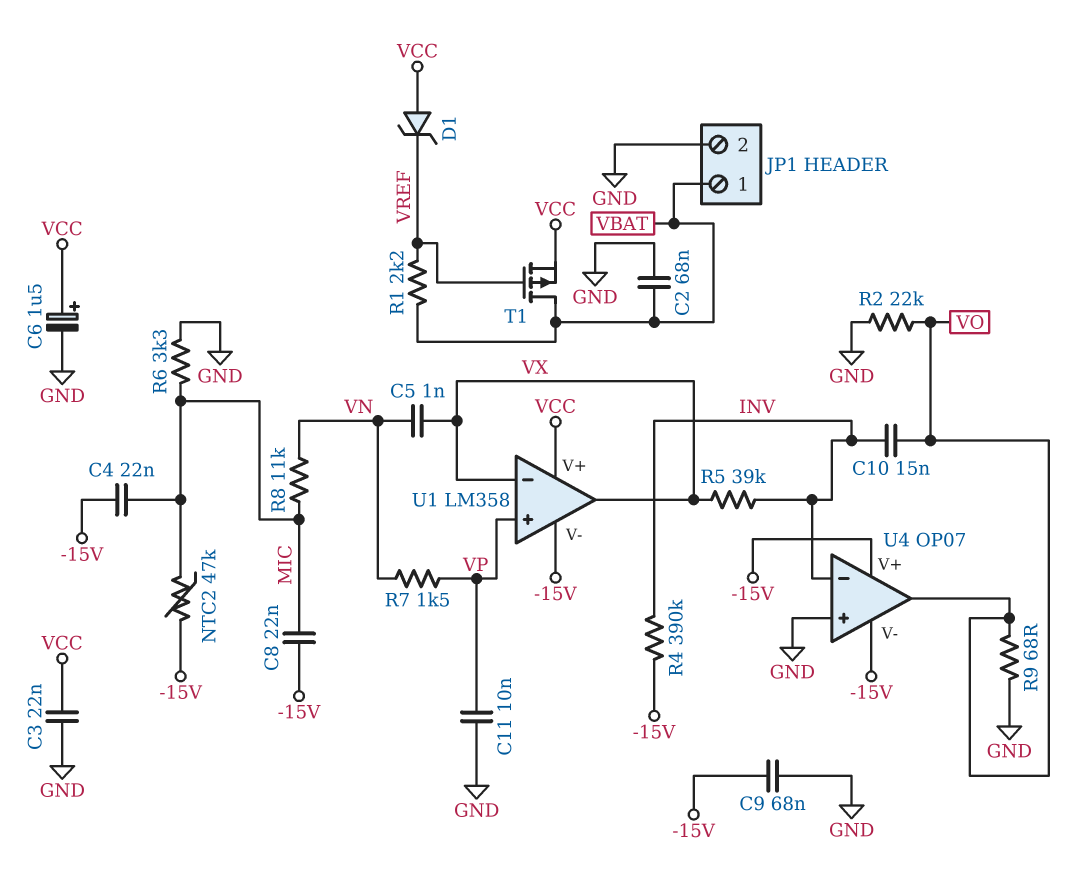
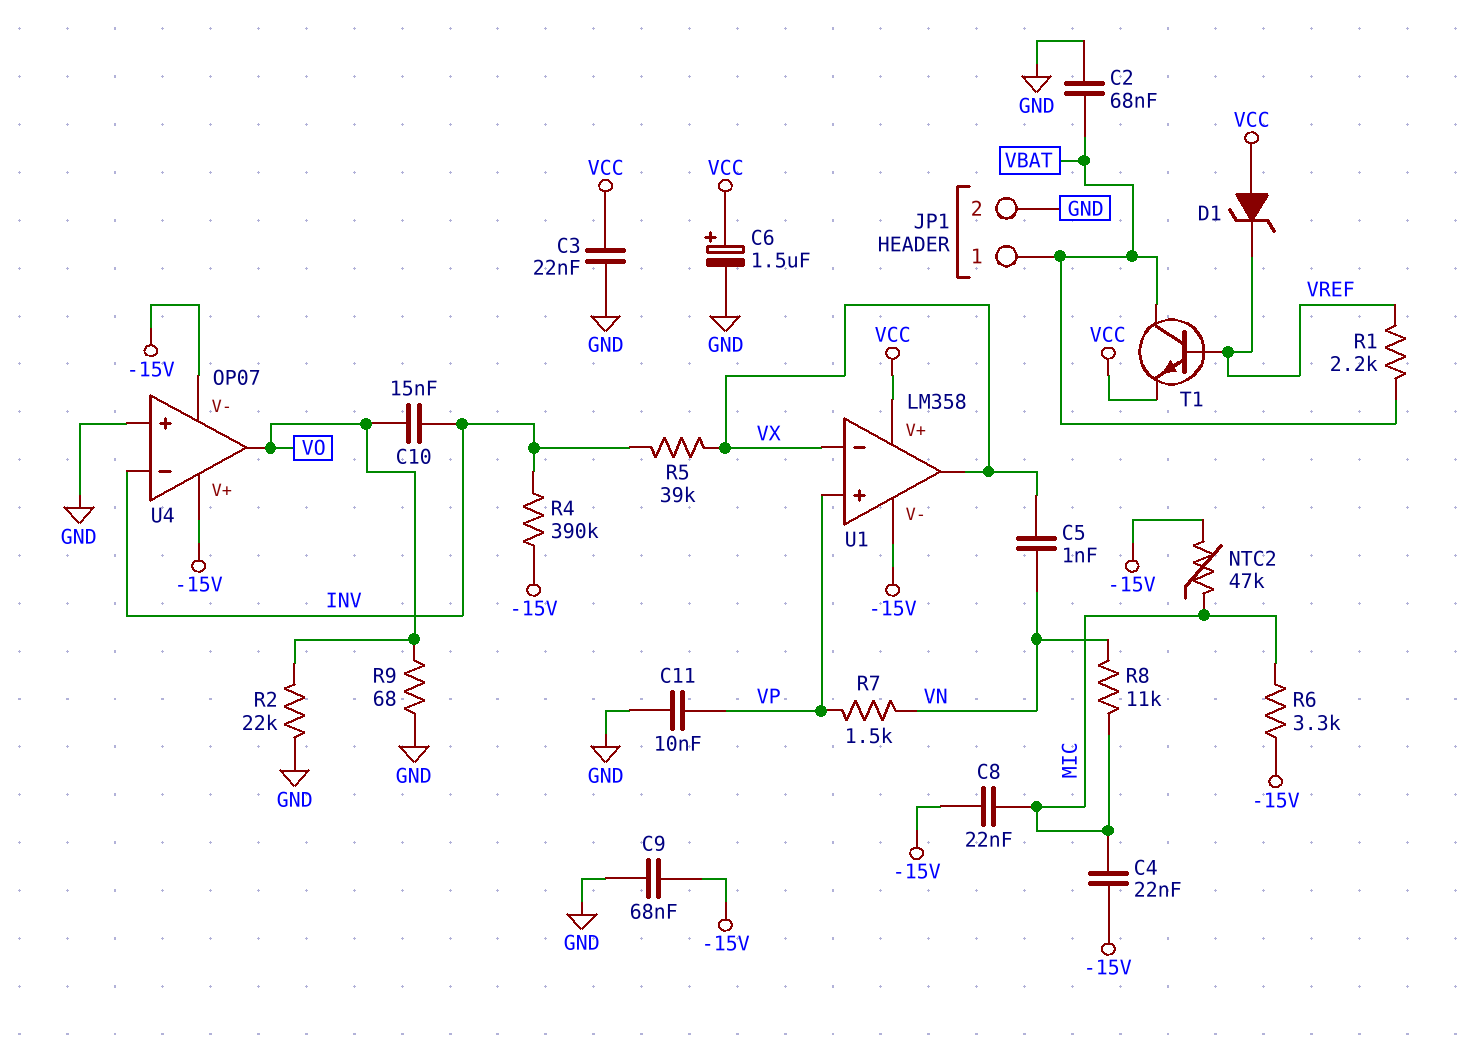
R6: 3.3k (GND, MIC) -> 3.3k (-15V, MIC)
T1: PMOS (G VREF, D VBAT, S VCC) -> NPN (B VREF, C VBAT, E VCC)

